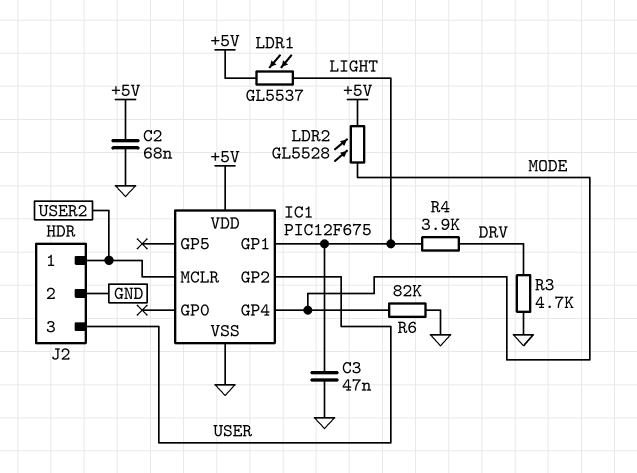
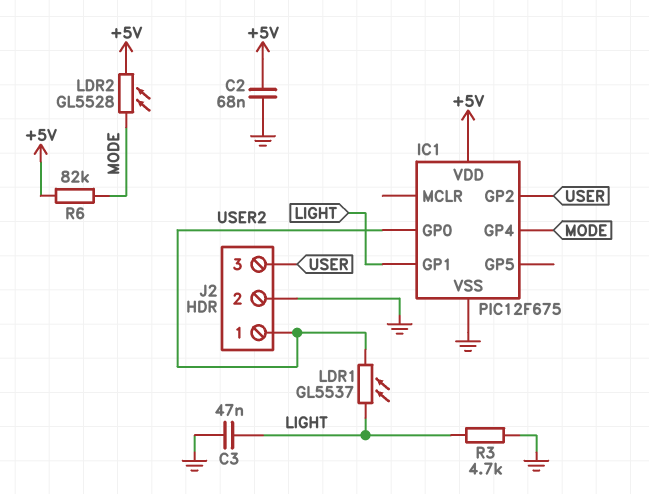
IC1 pin GP0: none -> USER2
IC1 pin MCLR: USER2 -> none
LDR1: GL5537 (+5V, LIGHT) -> GL5537 (LIGHT, USER2)
R3: 4.7k (DRV, GND) -> 4.7k (GND, LIGHT)
R4: 3.9k (DRV, LIGHT) -> none
R6: 82k (GND, MODE) -> 82k (+5V, MODE)

